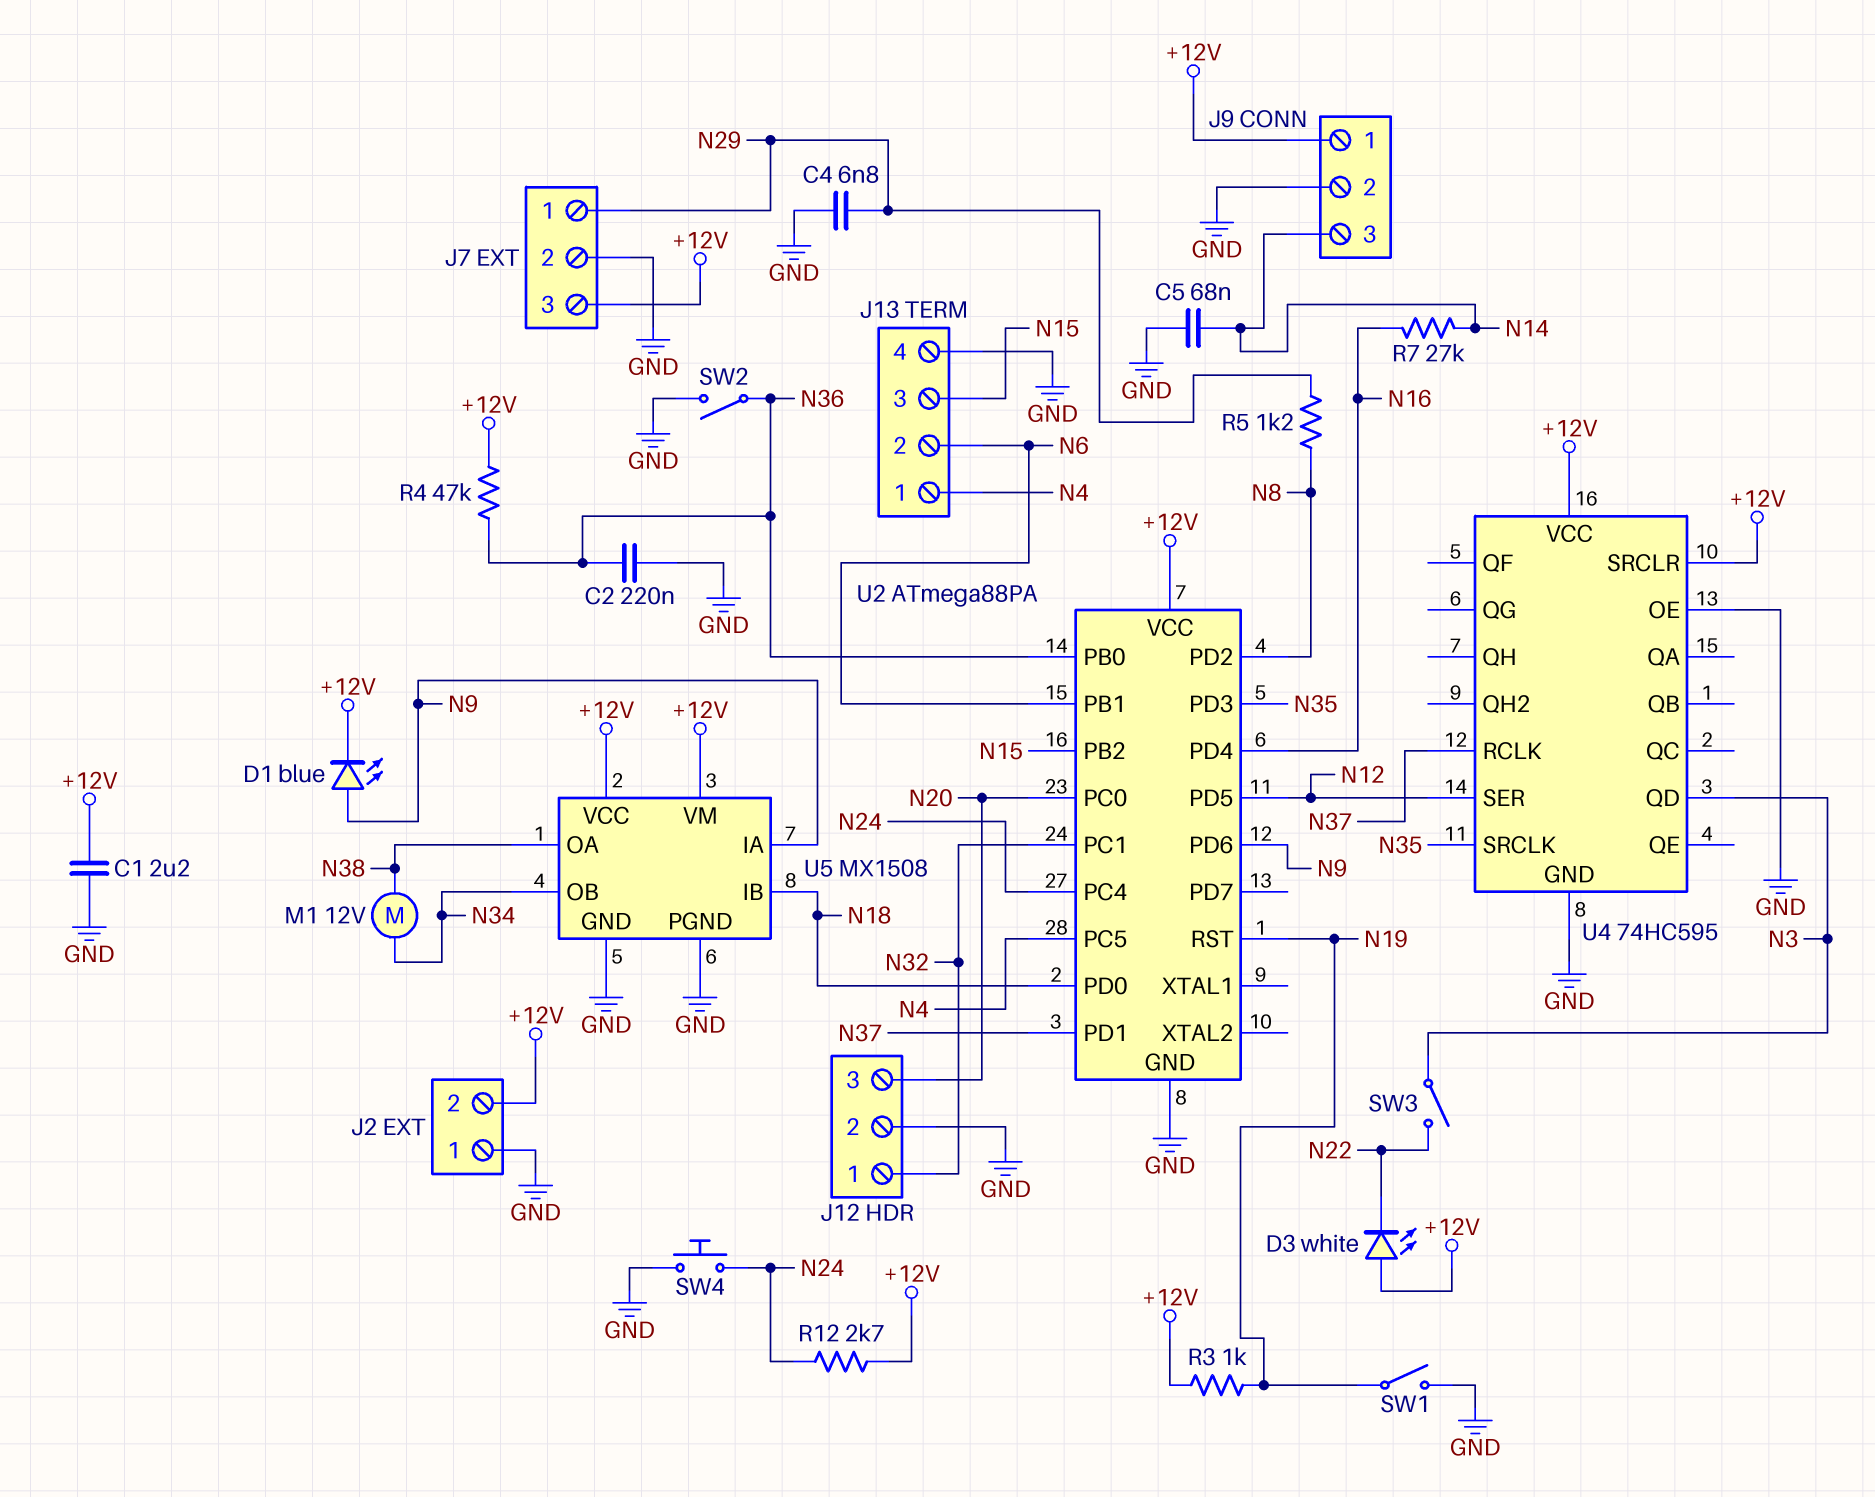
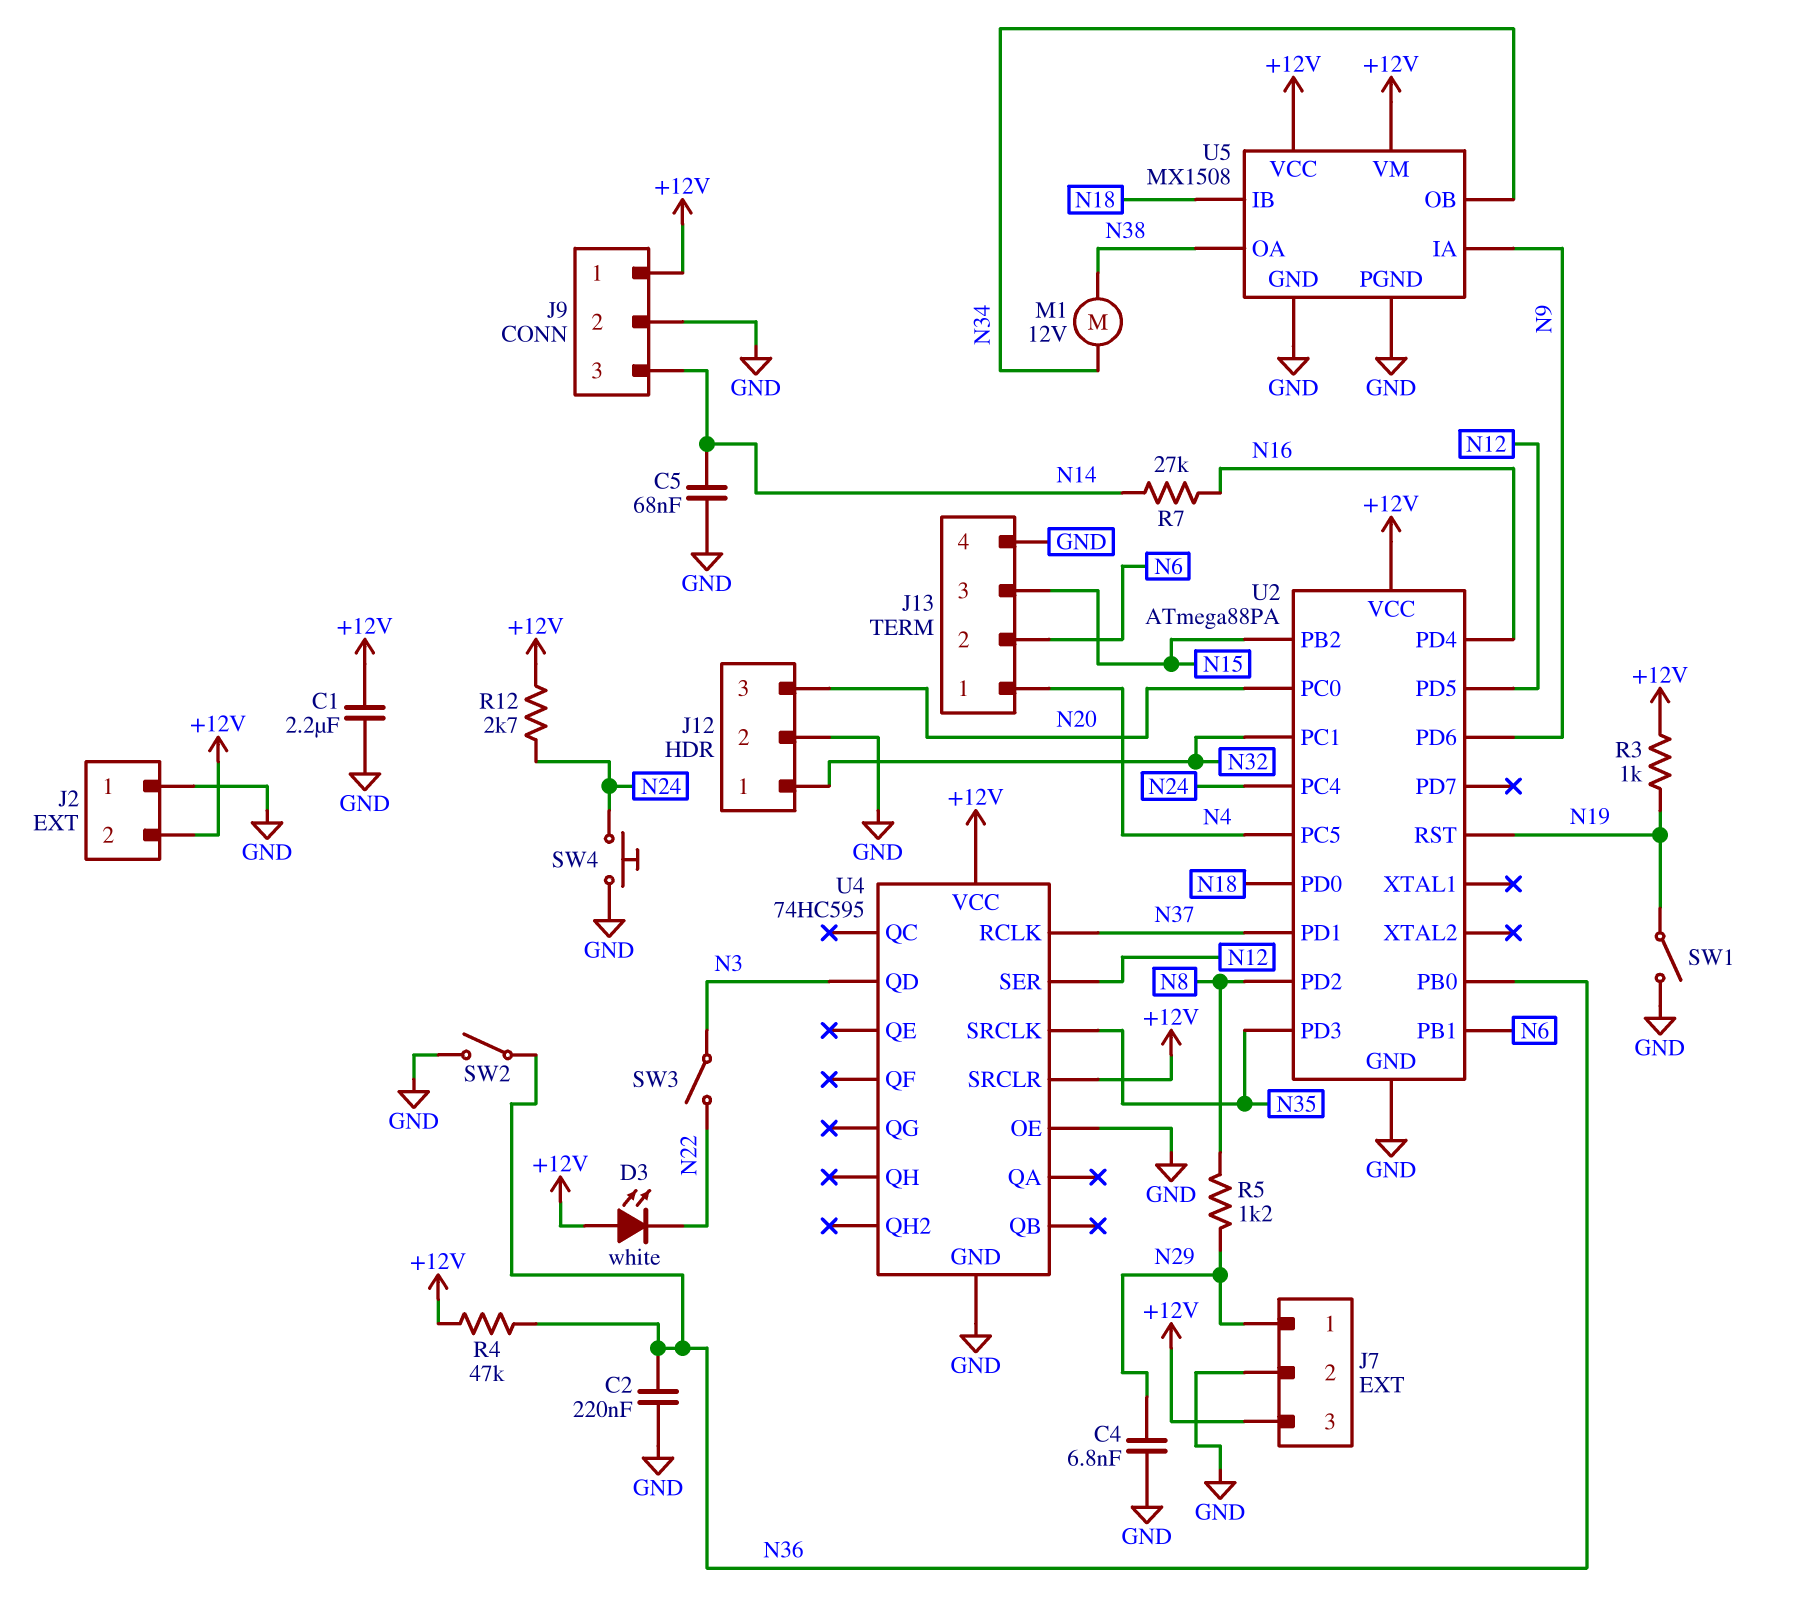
D1: LED blue (A N9, K +12V) -> none

